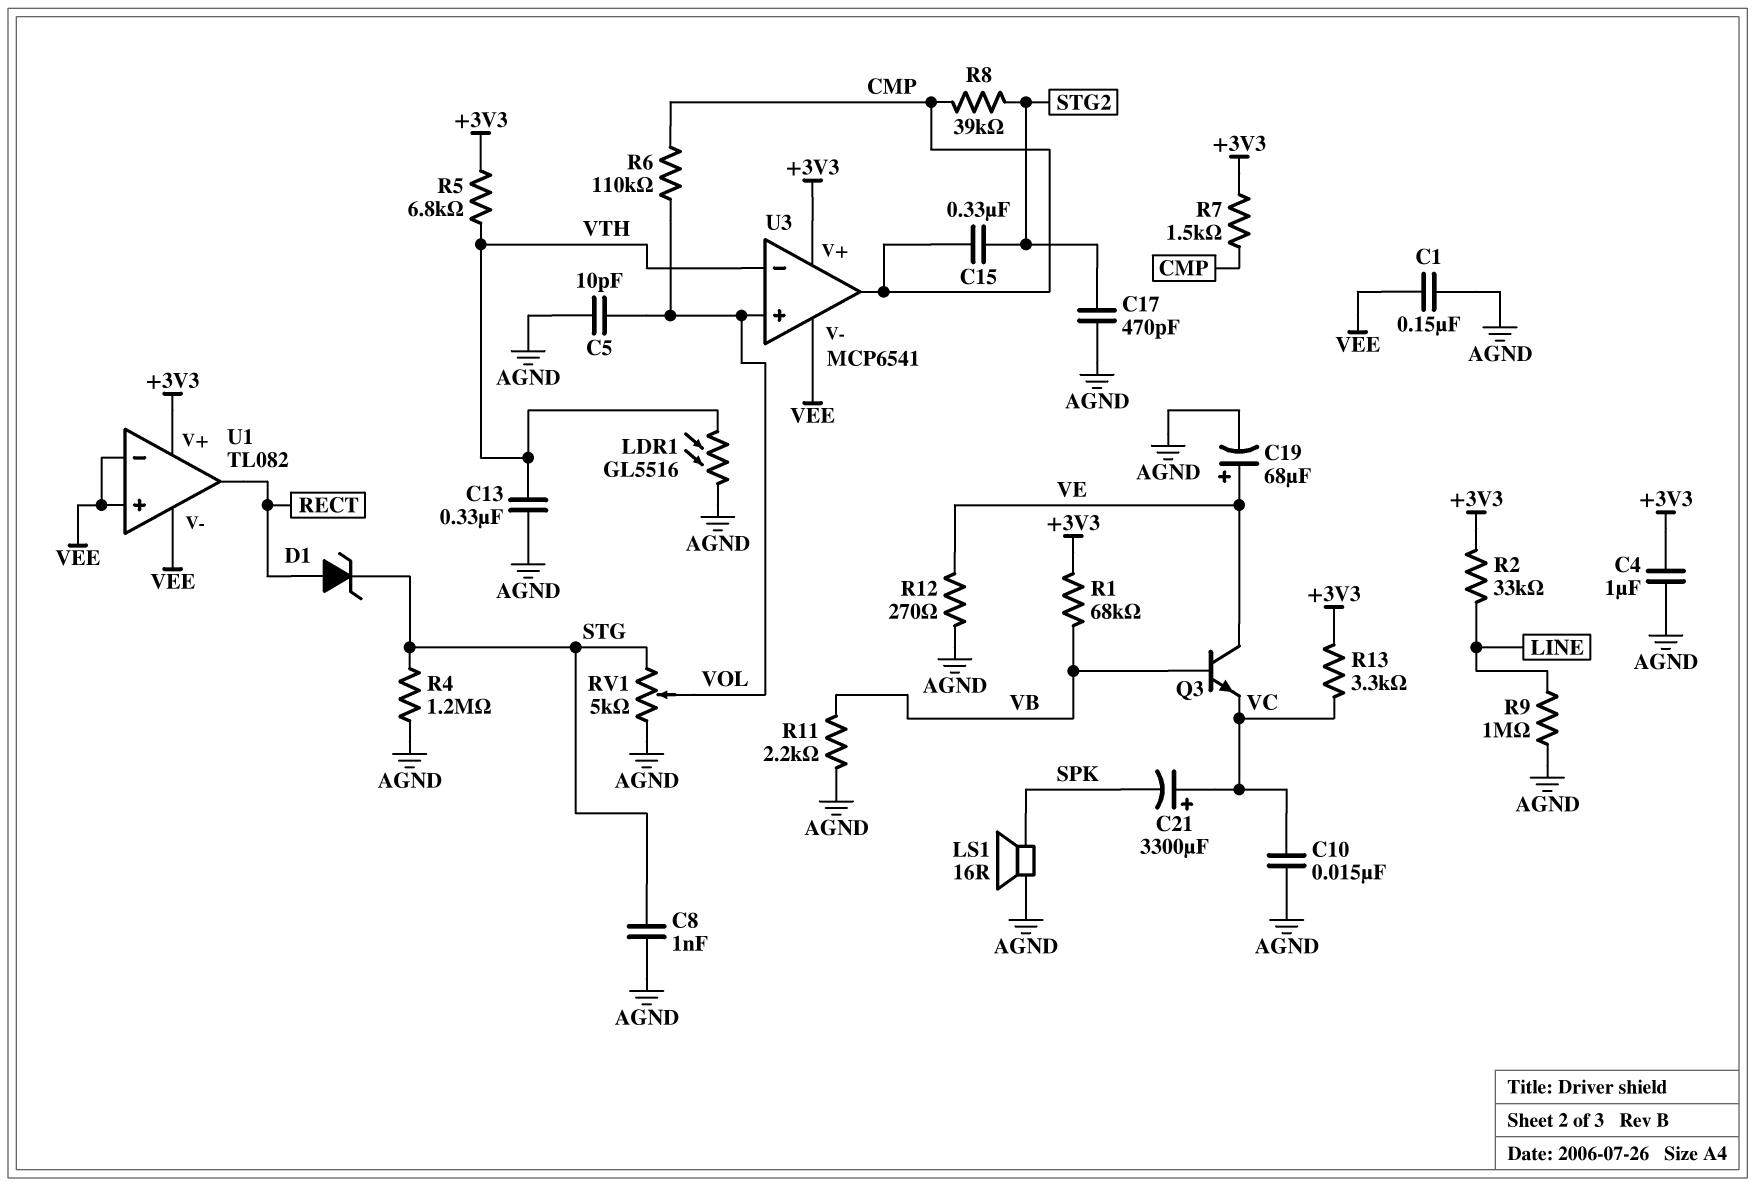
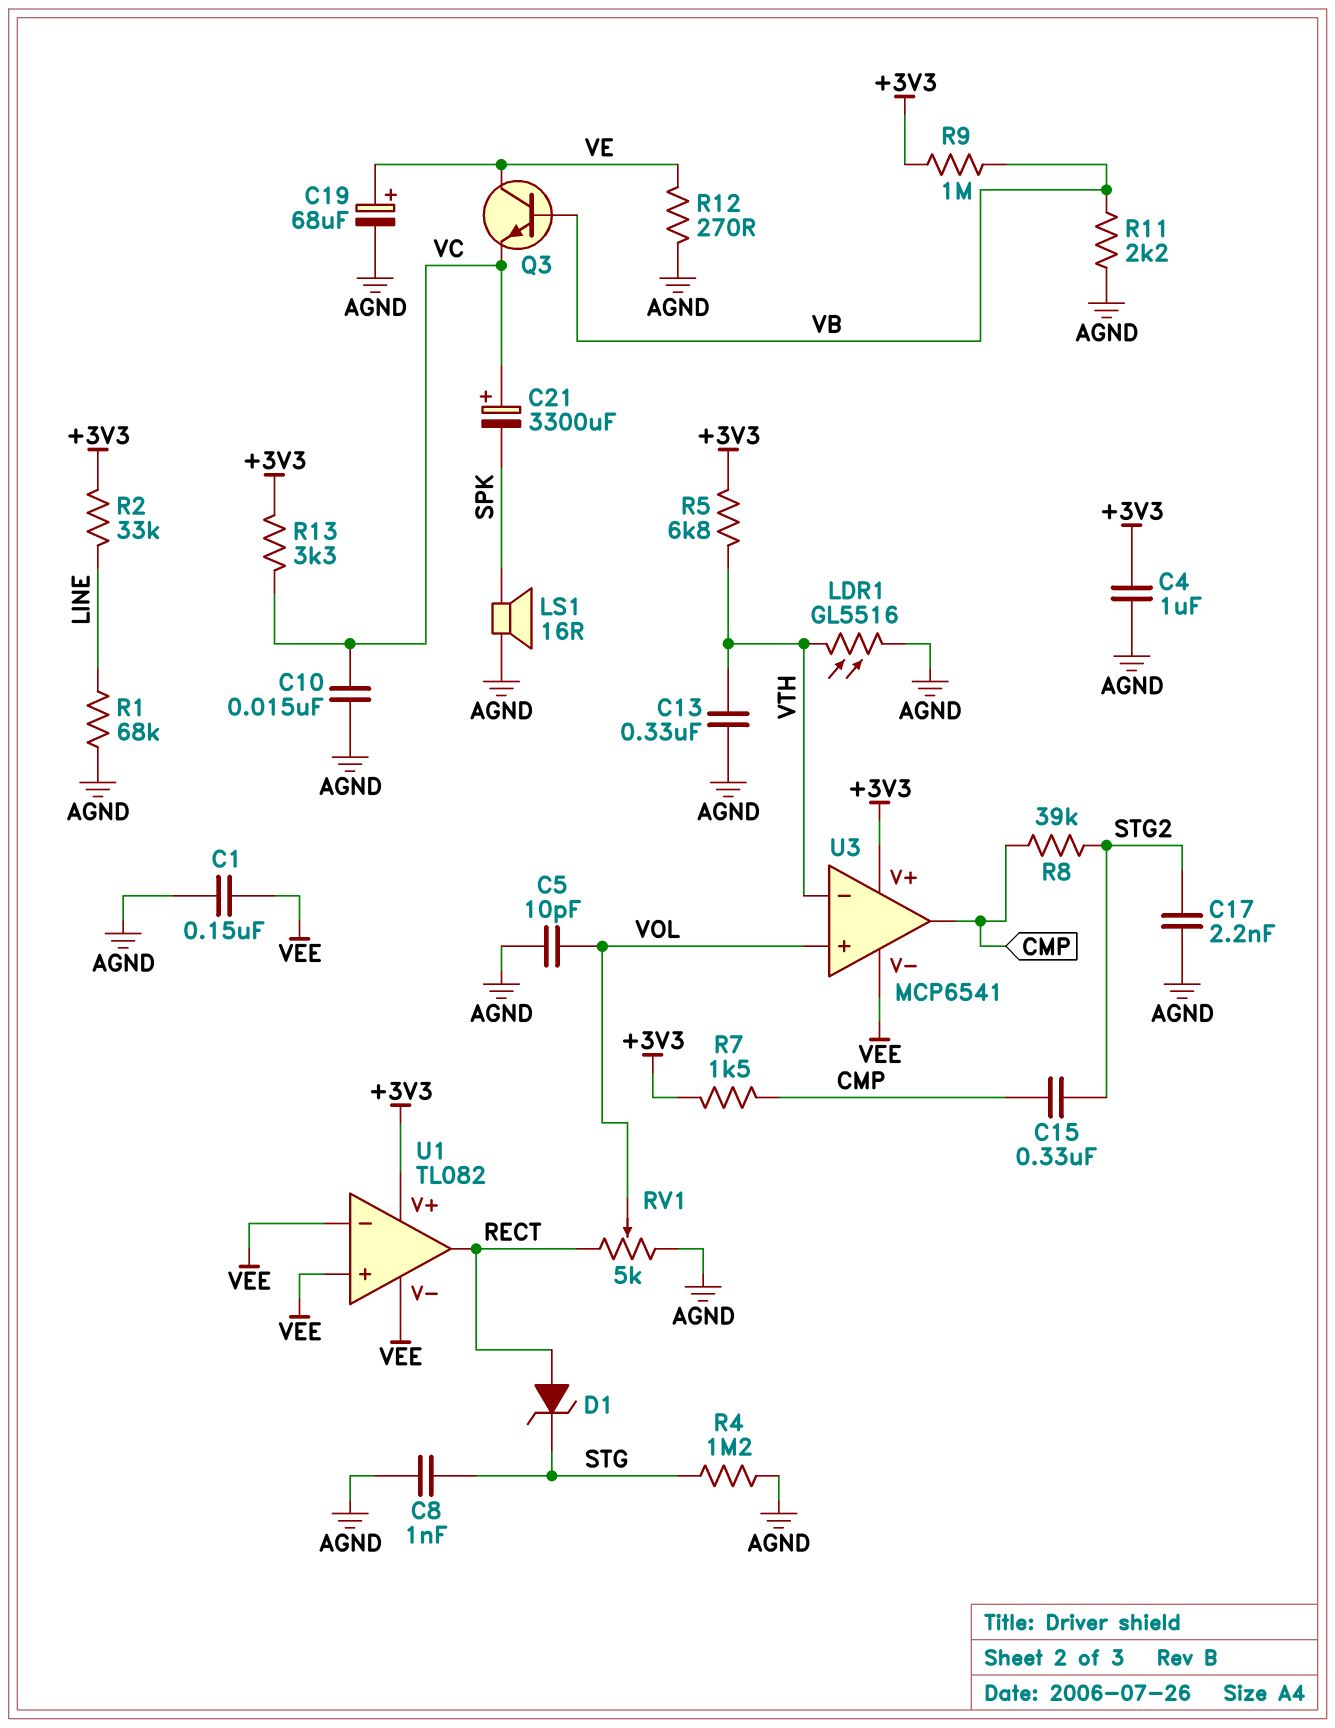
C17: 470pF (AGND, STG2) -> 2.2nF (AGND, STG2)
R1: 68k (+3V3, VB) -> 68k (AGND, LINE)
R6: 110k (CMP, VOL) -> none
R9: 1M (AGND, LINE) -> 1M (+3V3, VB)
RV1: 5k (AGND, STG, wiper VOL) -> 5k (AGND, RECT, wiper VOL)

